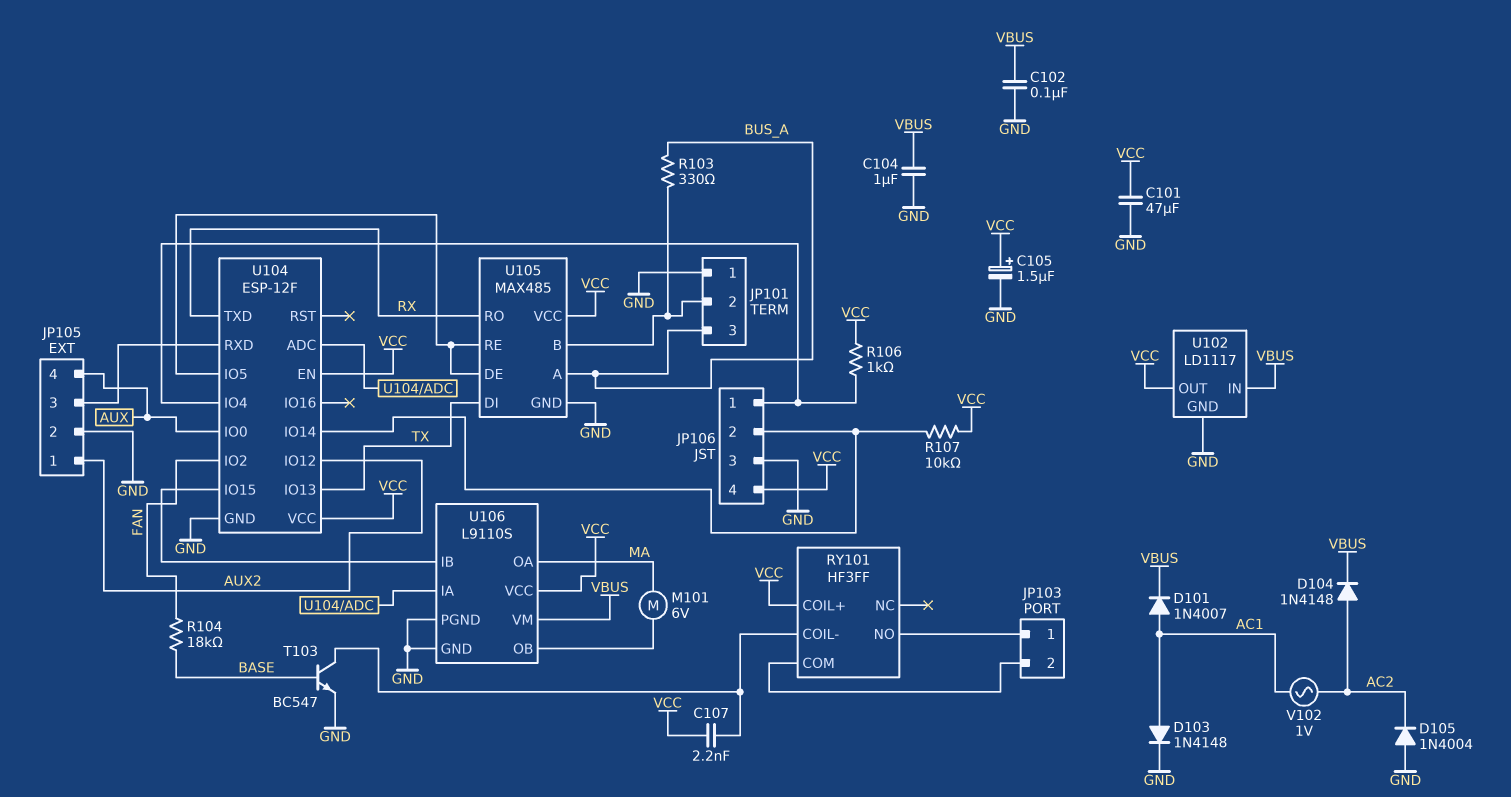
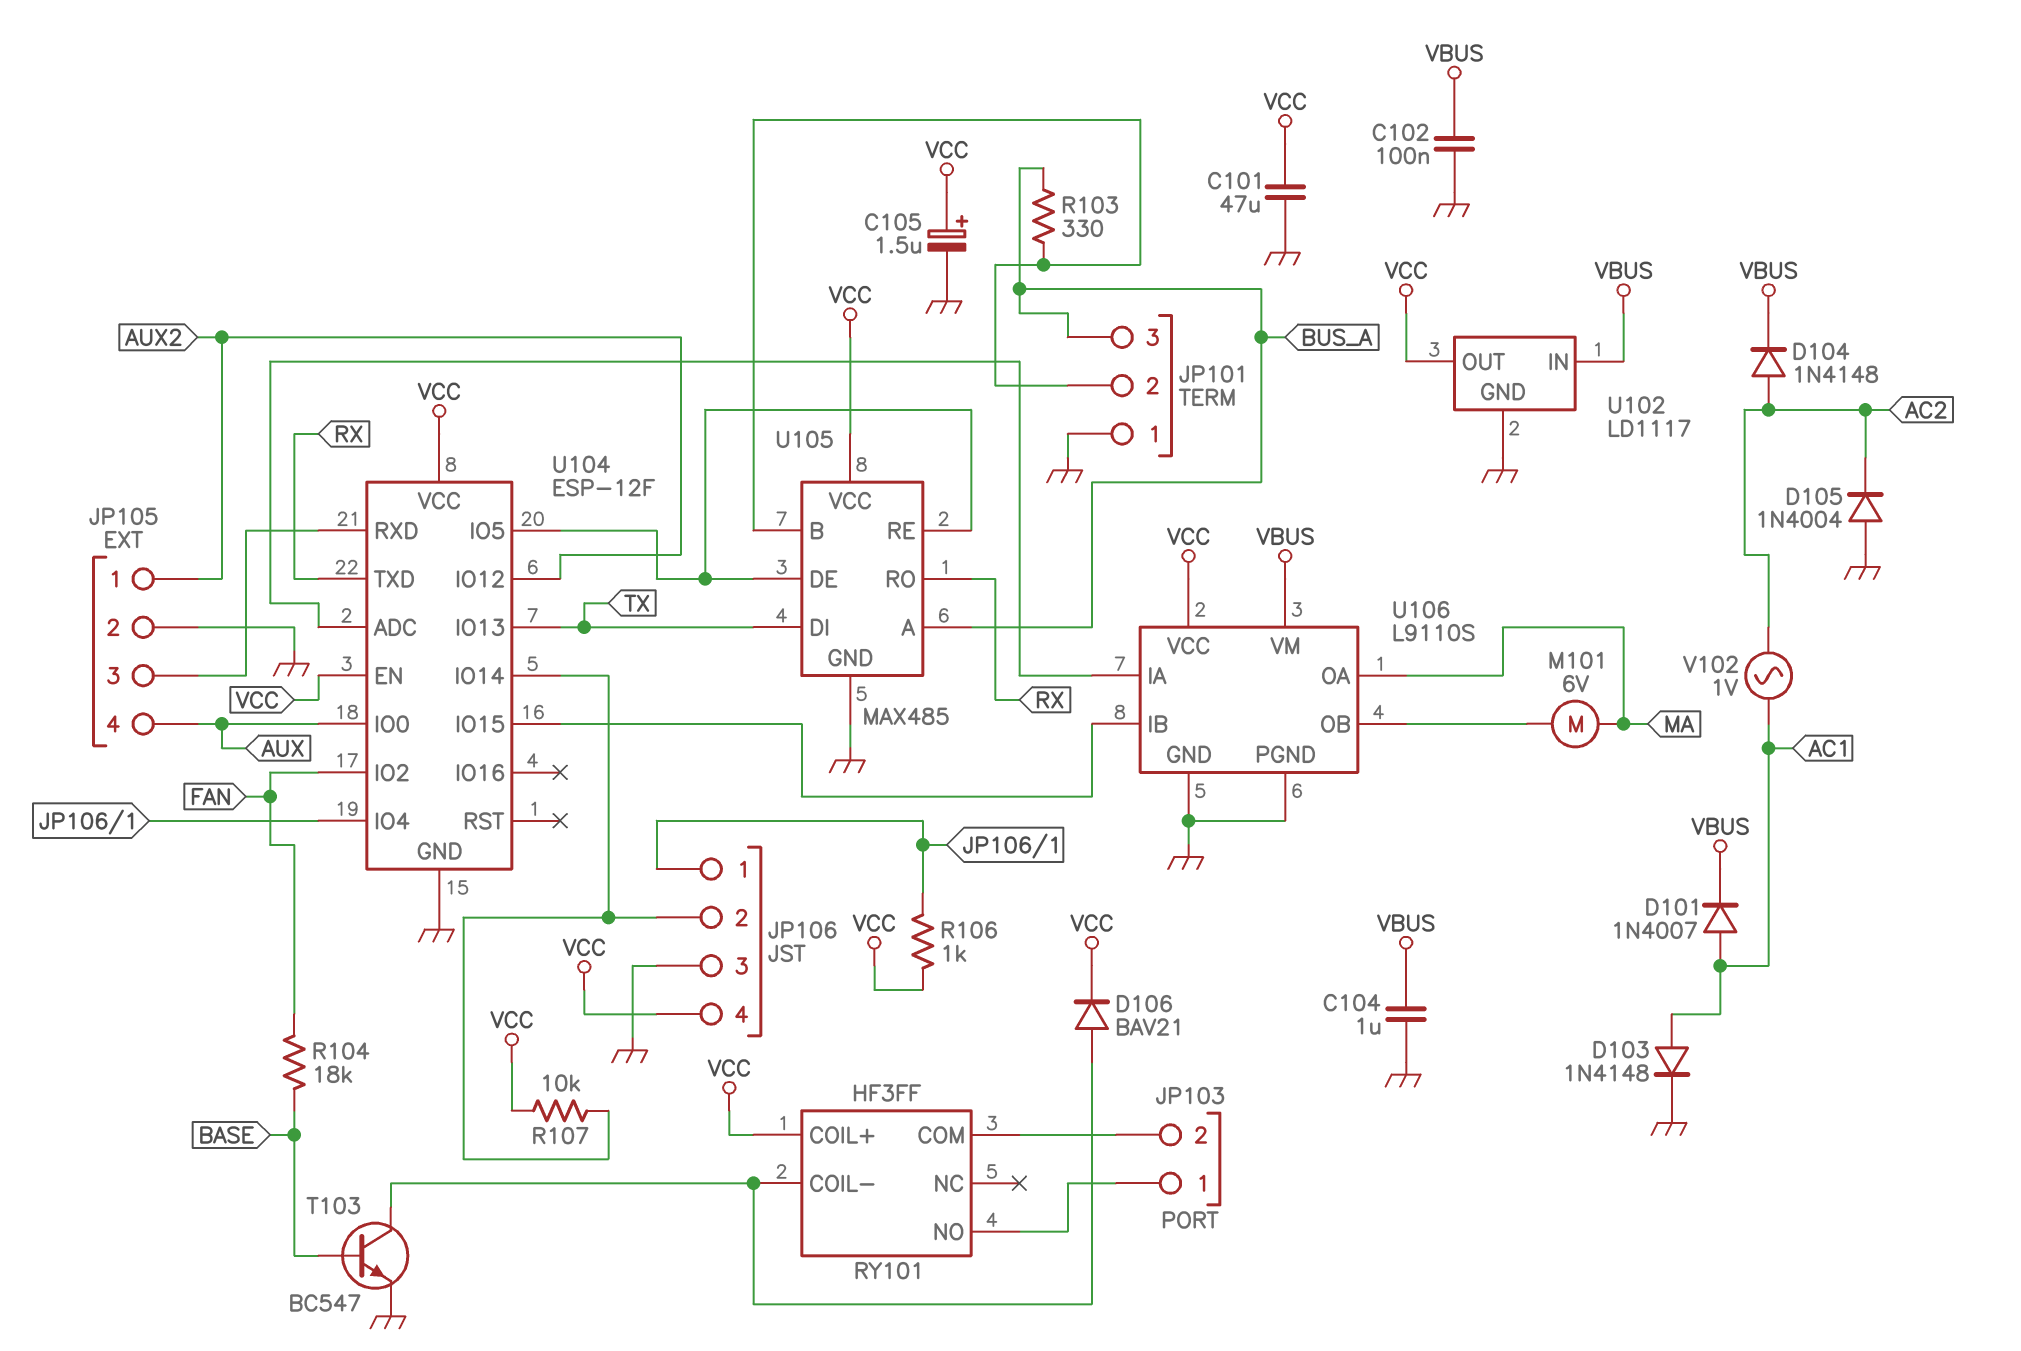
C107: 2.2nF (RY101/COIL-, VCC) -> none
D106: none -> diode BAV21 (A RY101/COIL-, K VCC)

